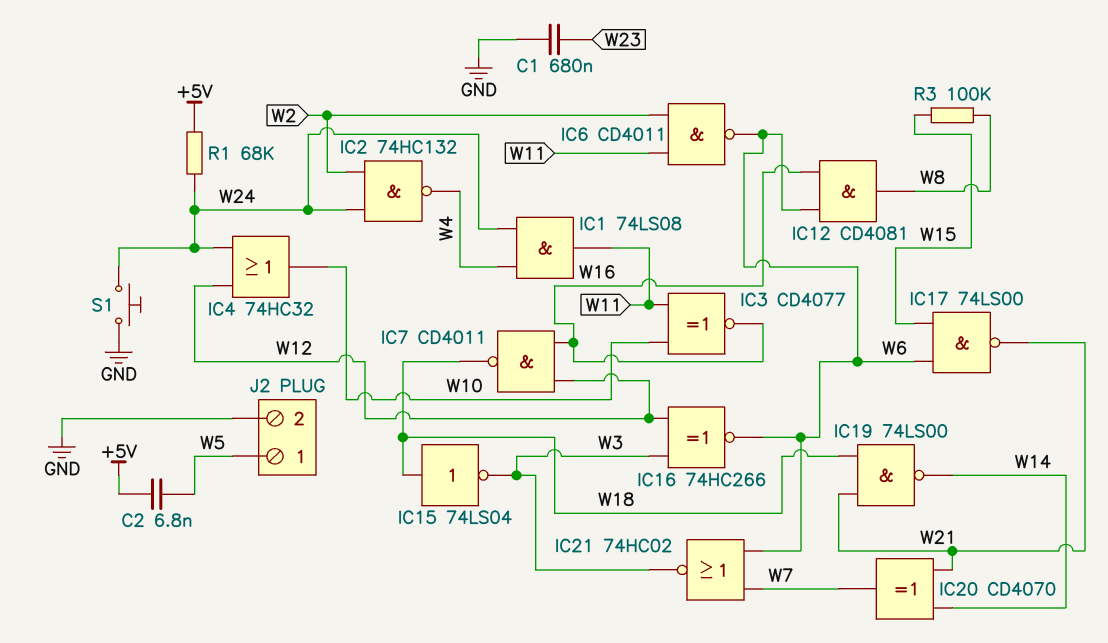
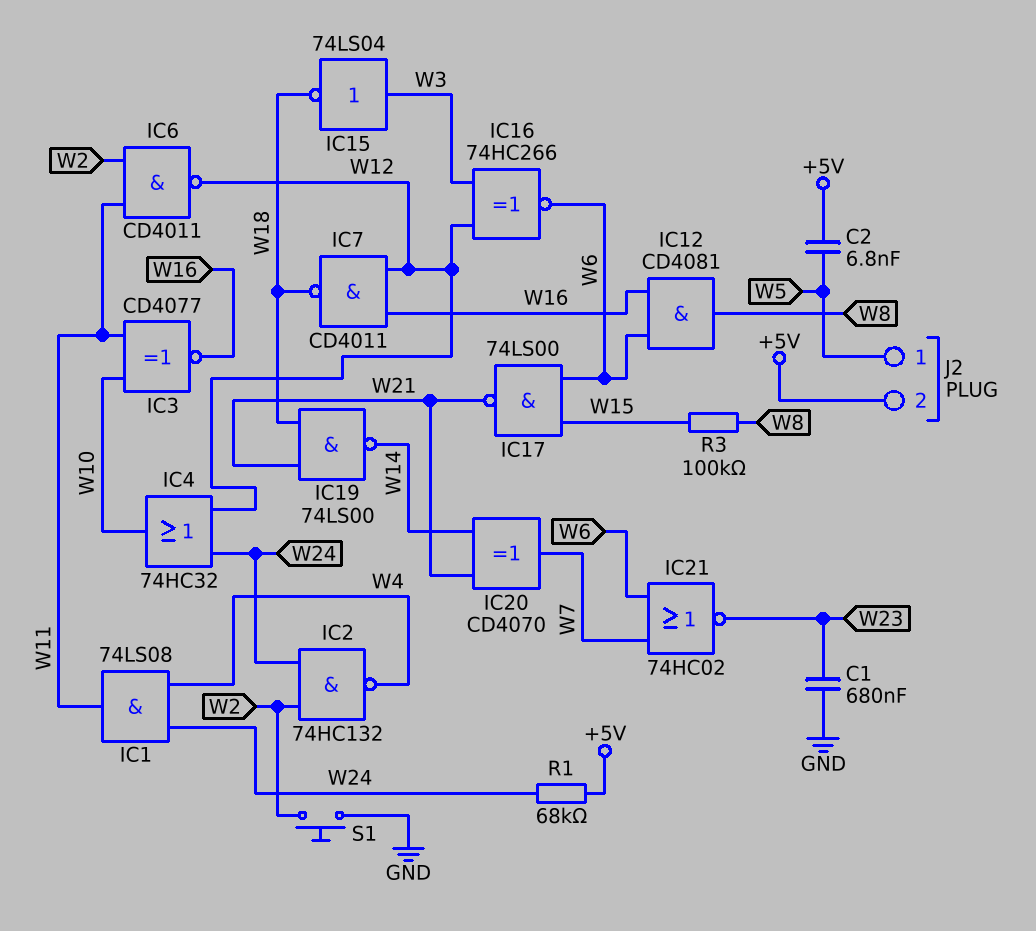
IC6: NAND CD4011 (in W2, in W11, out W6) -> NAND CD4011 (in W2, in W11, out W12)
IC15: NOT 74LS04 (in W18, out W3) -> NOT 74LS04 (in W3, out W18)
IC21: NOR 74HC02 (in W6, in W7, out W3) -> NOR 74HC02 (in W6, in W7, out W23)
J2 pin 2: GND -> +5V
S1: button (GND, W24) -> button (GND, W2)

